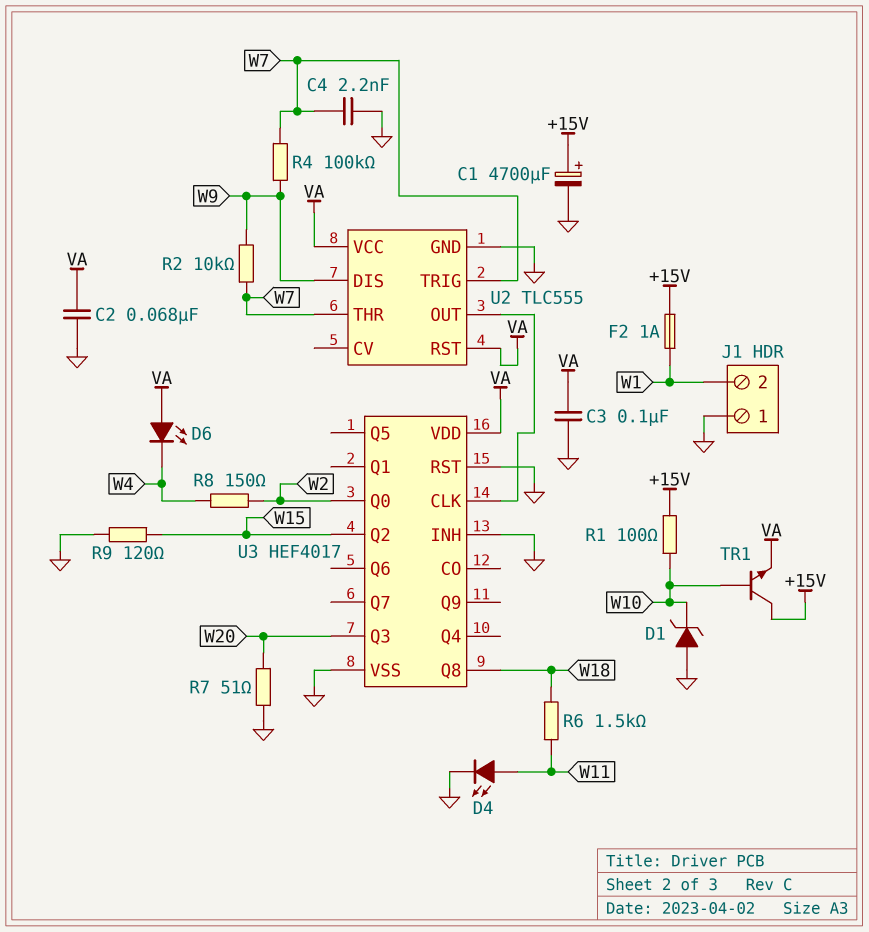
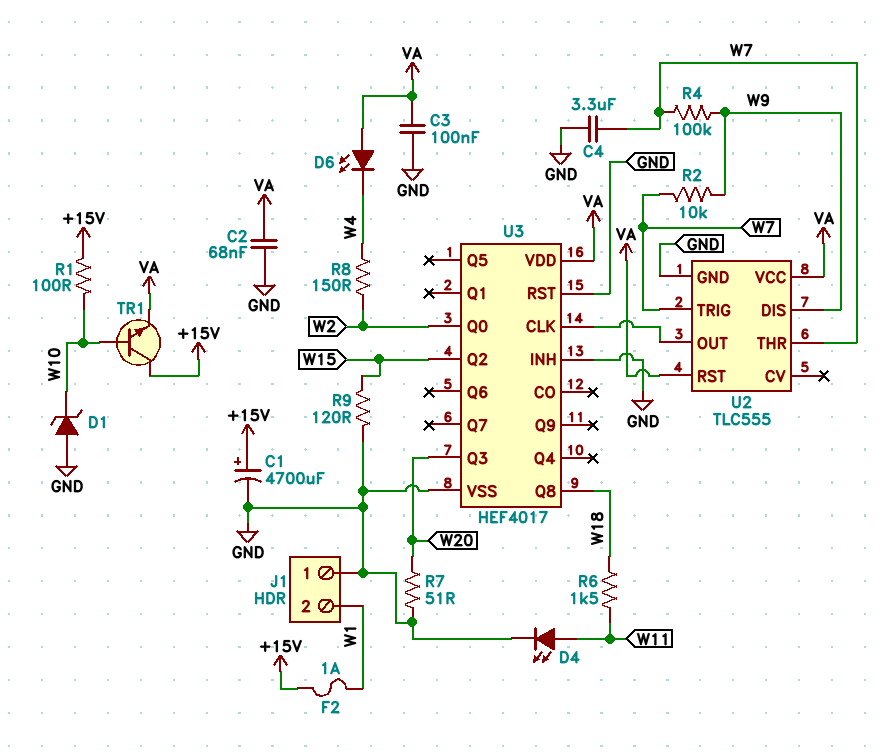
C4: 2.2nF (GND, W7) -> 3.3uF (GND, W7)

